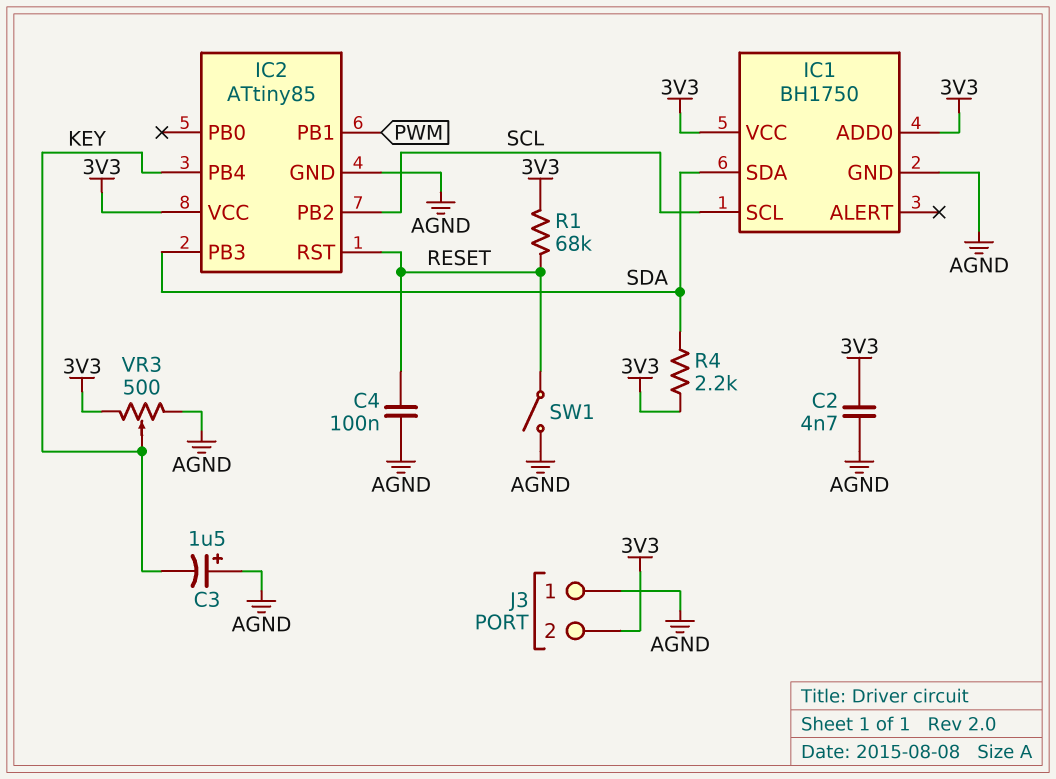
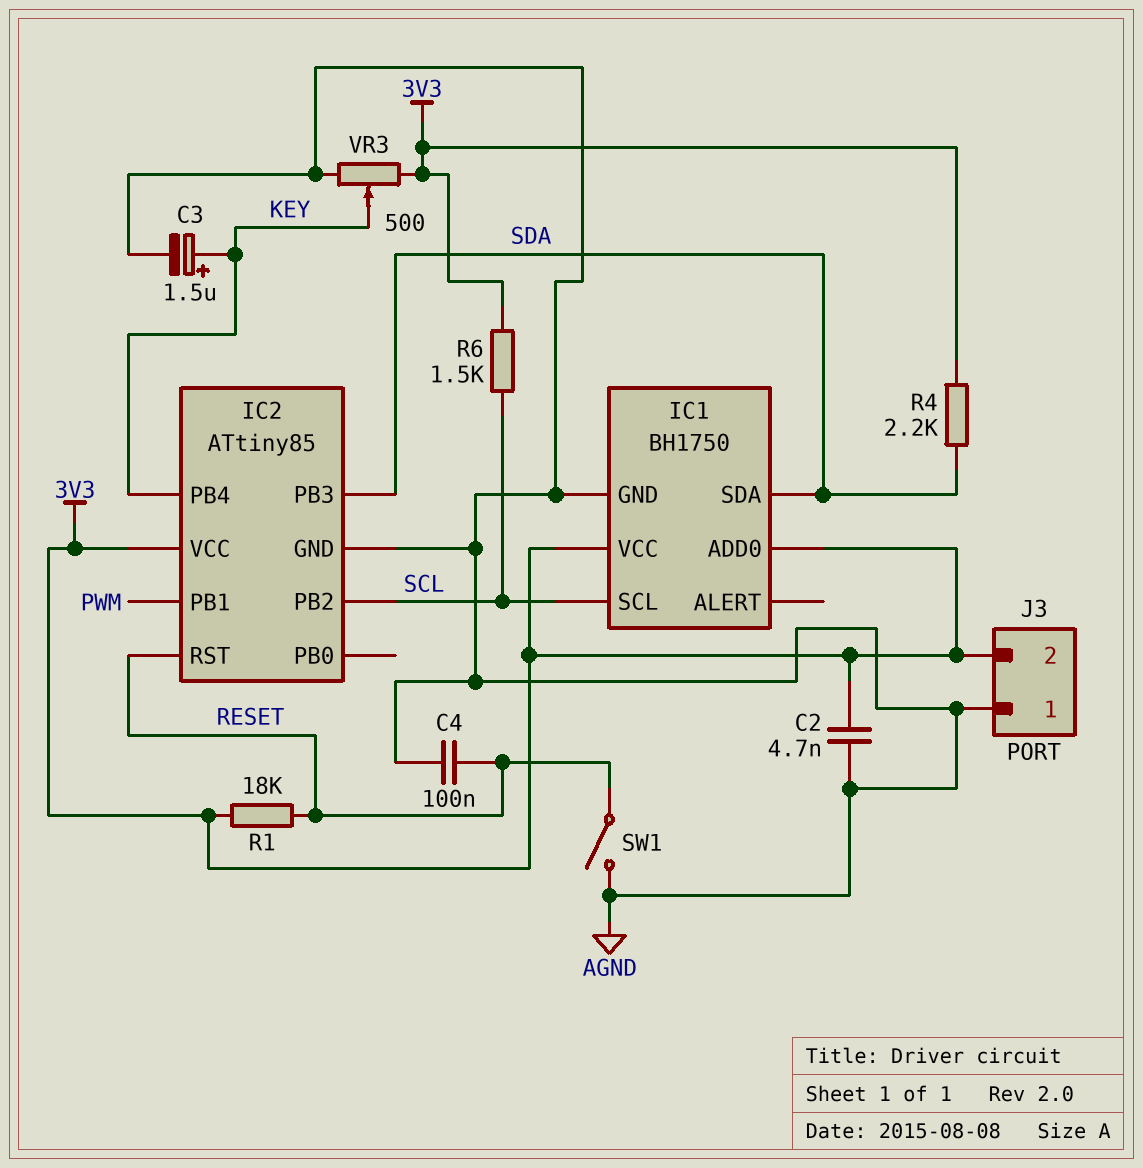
C3: 1.5uF (plus AGND, minus KEY) -> 1.5uF (plus KEY, minus AGND)
R1: 68k (3V3, RESET) -> 18k (3V3, RESET)
R6: none -> 1.5k (3V3, SCL)

